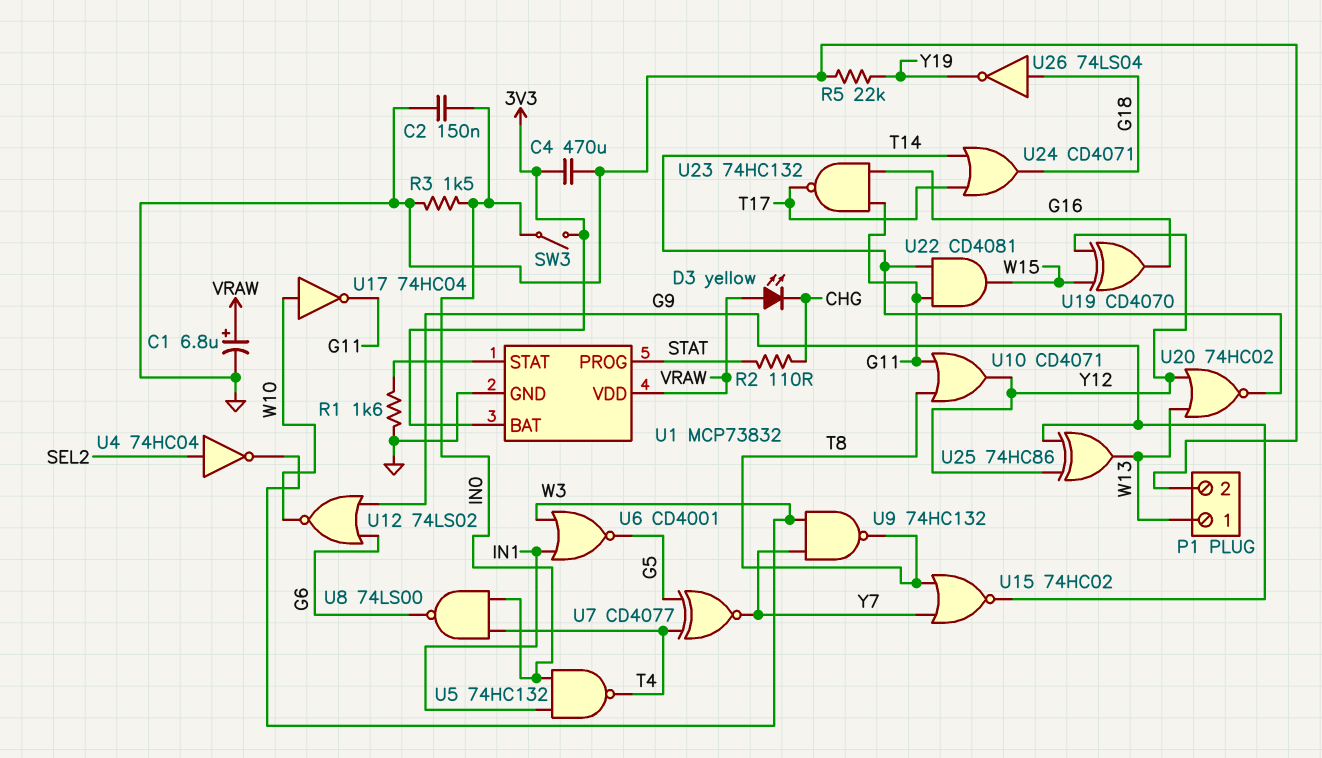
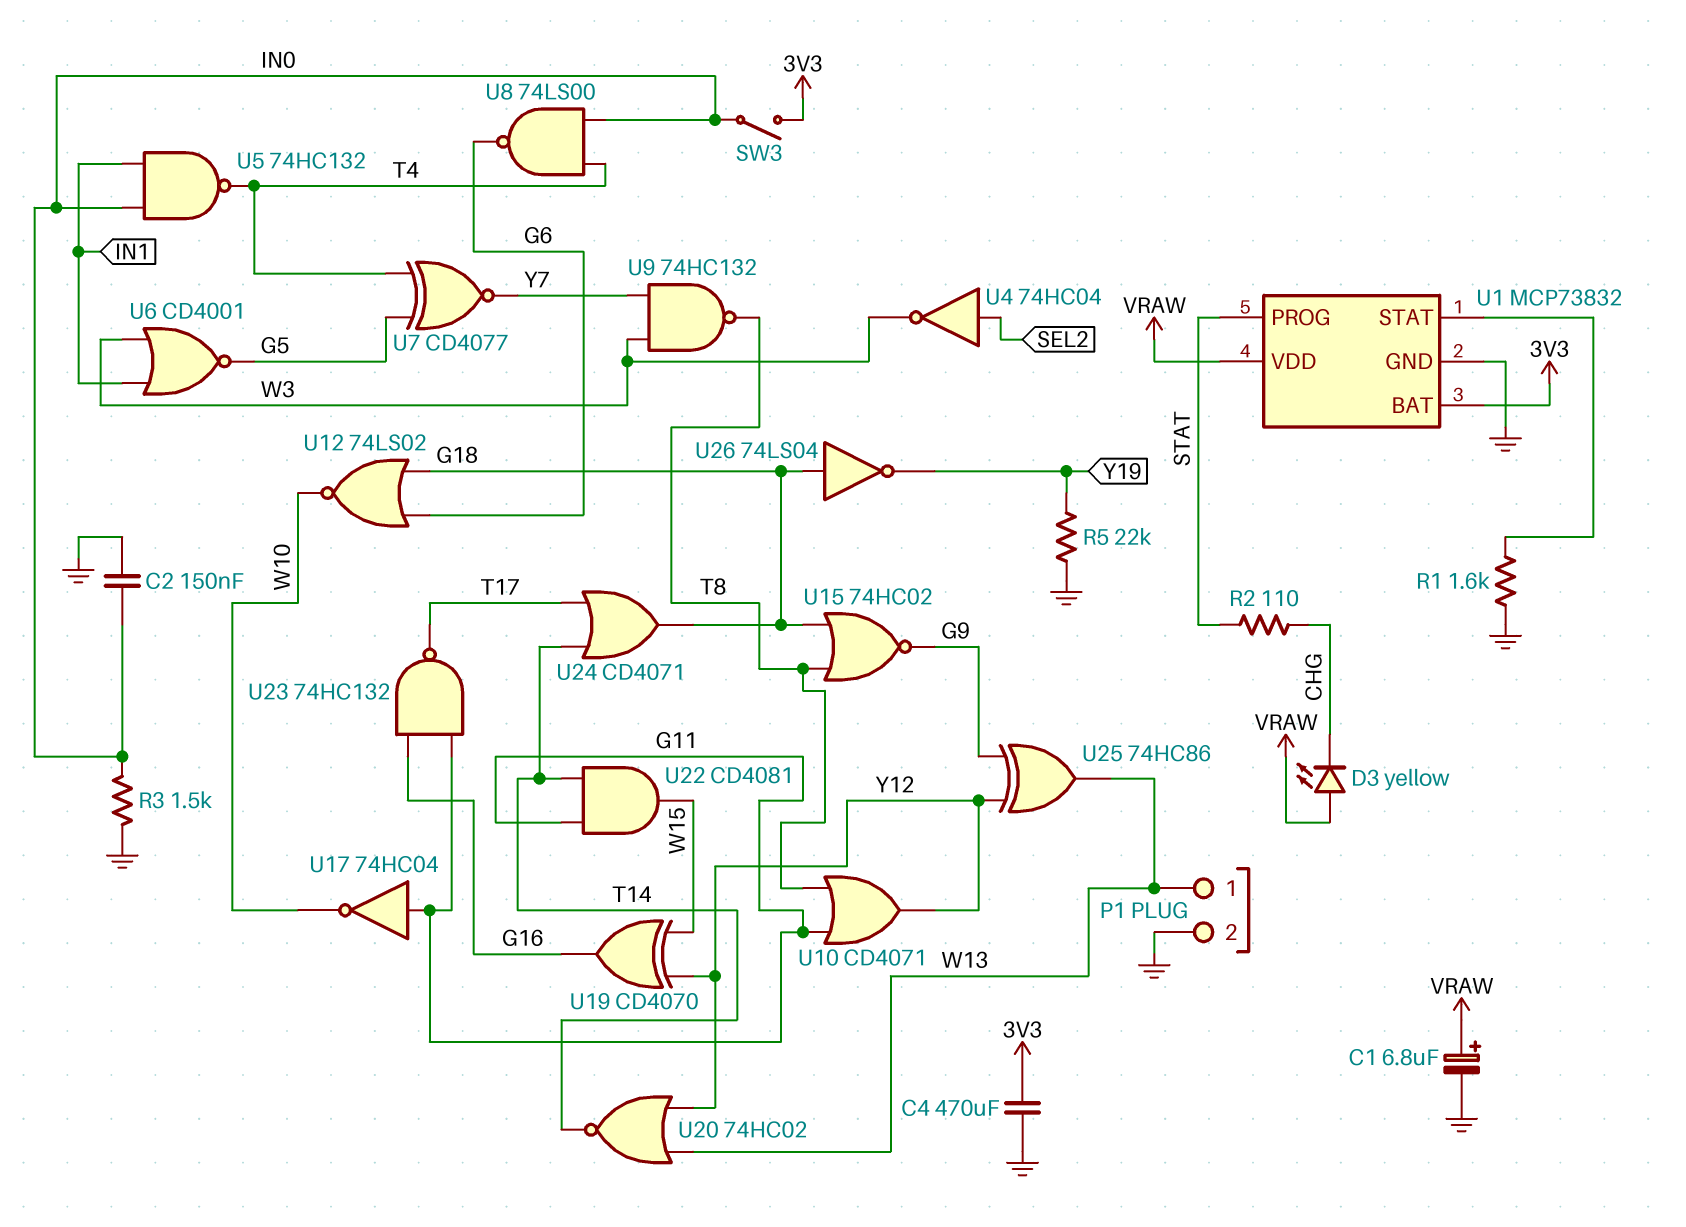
U12: NOR 74LS02 (in G6, in G9, out W10) -> NOR 74LS02 (in G6, in G18, out W10)
U15: NOR 74HC02 (in T8, in Y7, out G9) -> NOR 74HC02 (in G18, in T8, out G9)
U17: NOT 74HC04 (in W10, out G11) -> NOT 74HC04 (in G11, out W10)

